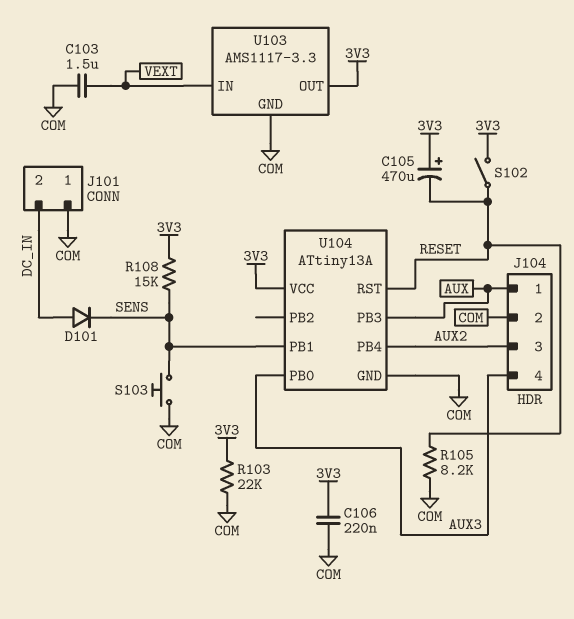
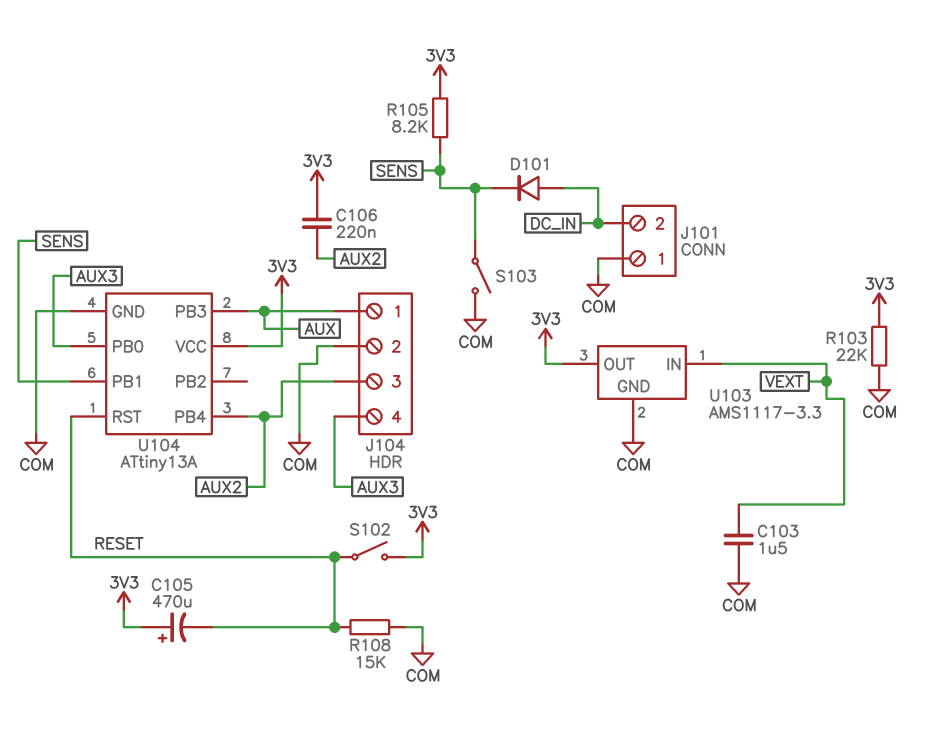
C106: 220nF (3V3, COM) -> 220nF (3V3, AUX2)
R105: 8.2k (COM, RESET) -> 8.2k (3V3, SENS)
R108: 15k (3V3, SENS) -> 15k (COM, RESET)
S103: button (COM, SENS) -> switch (COM, SENS)

